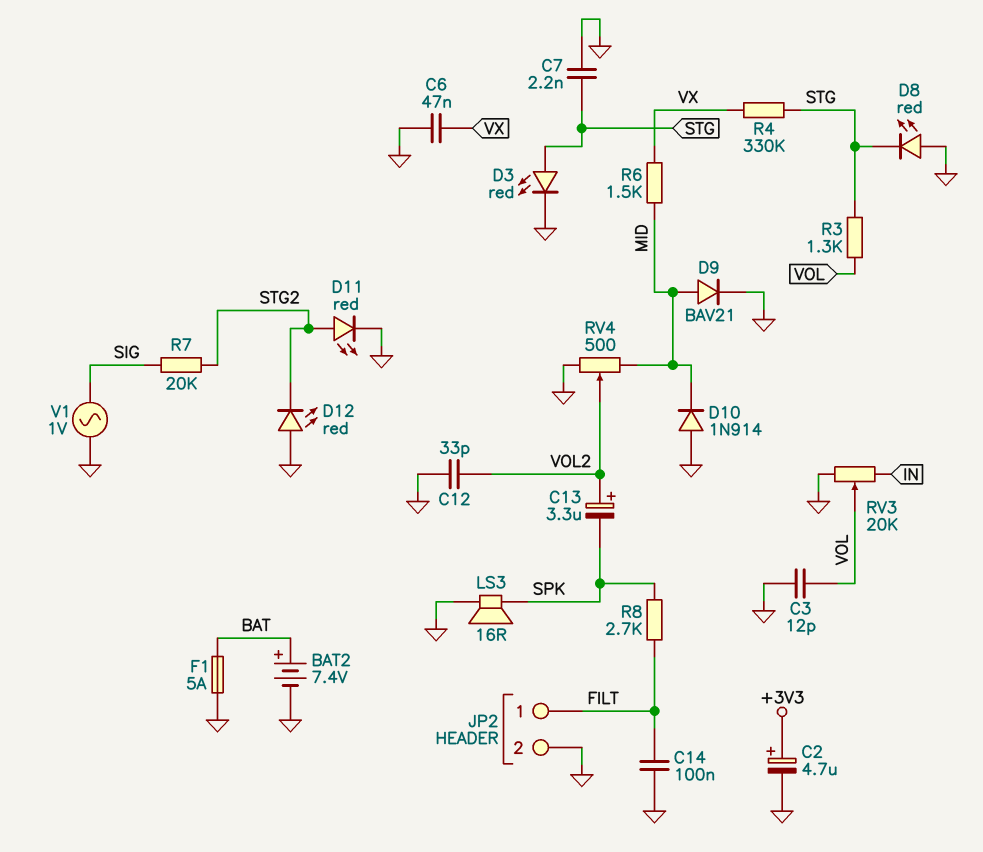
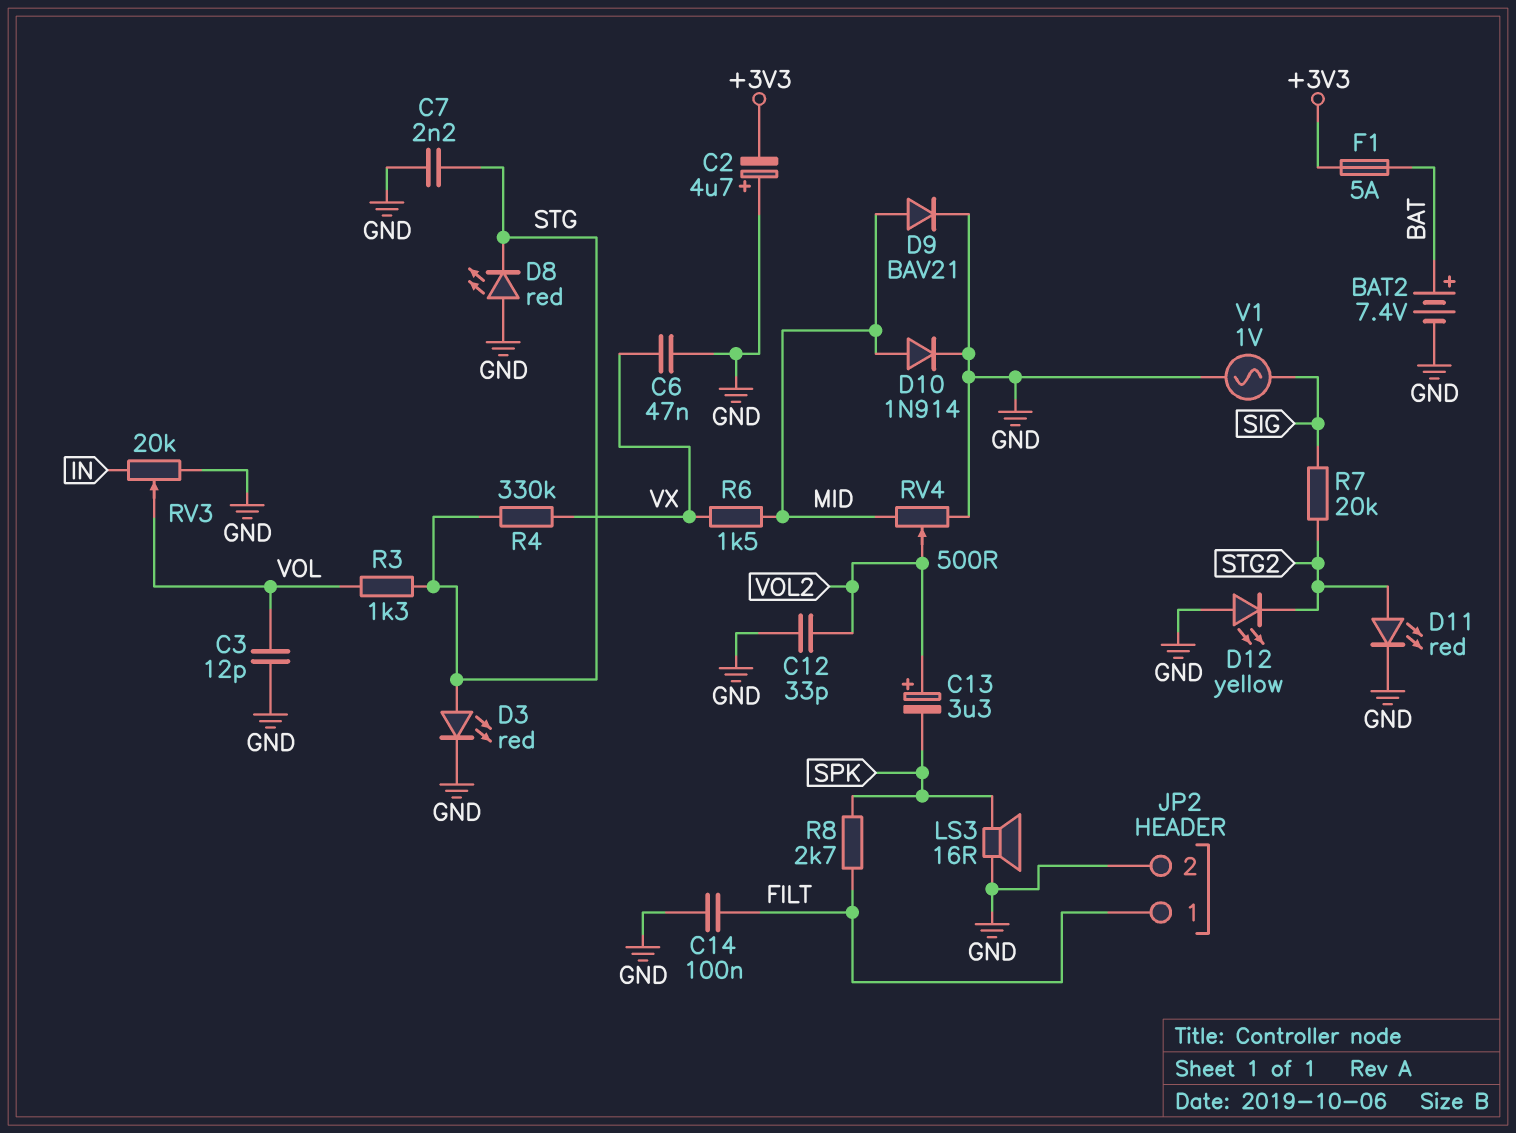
C2: 4.7uF (plus +3V3, minus GND) -> 4.7uF (plus GND, minus +3V3)
D10: diode 1N914 (A GND, K MID) -> diode 1N914 (A MID, K GND)
D12: LED red (A GND, K STG2) -> LED yellow (A GND, K STG2)
F1: 5A (BAT, GND) -> 5A (+3V3, BAT)

